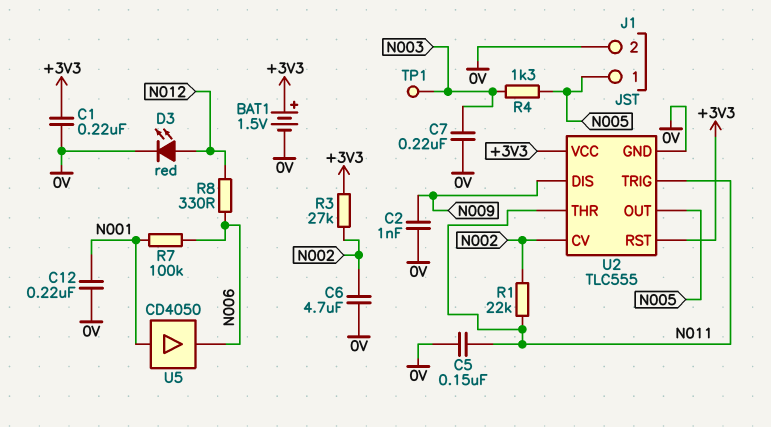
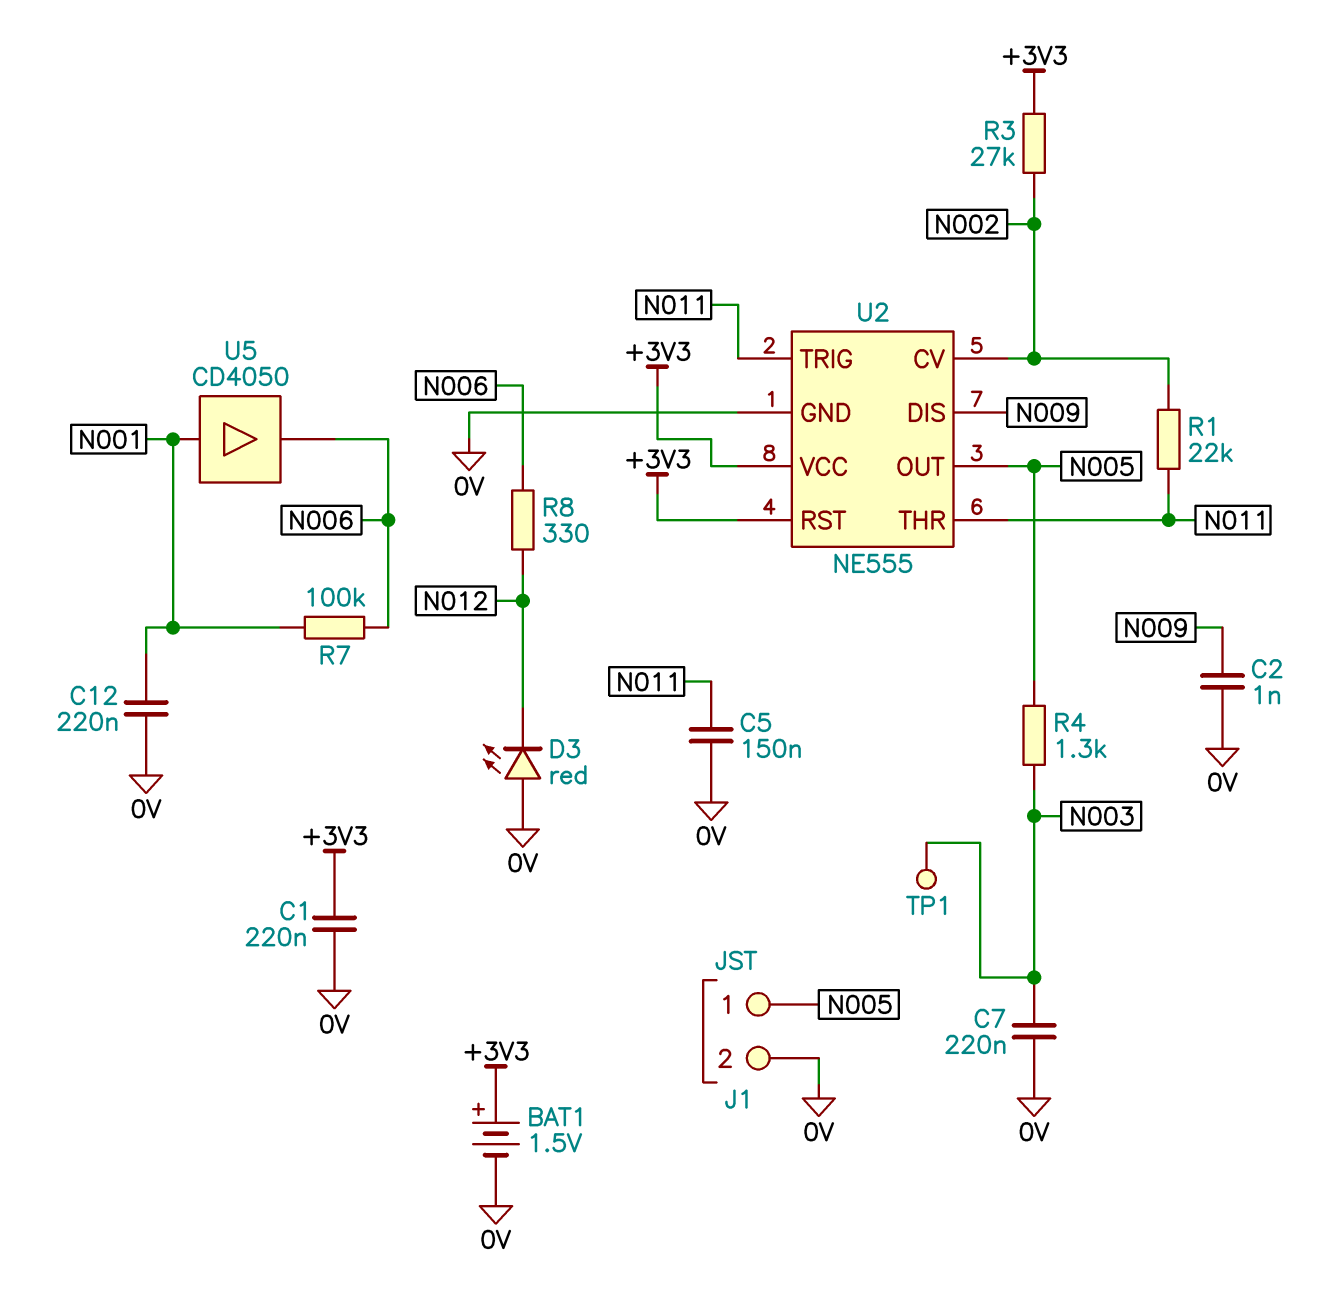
C6: 4.7uF (0V, N002) -> none
D3: LED red (A N012, K 0V) -> LED red (A 0V, K N012)
U2: TLC555 -> NE555

